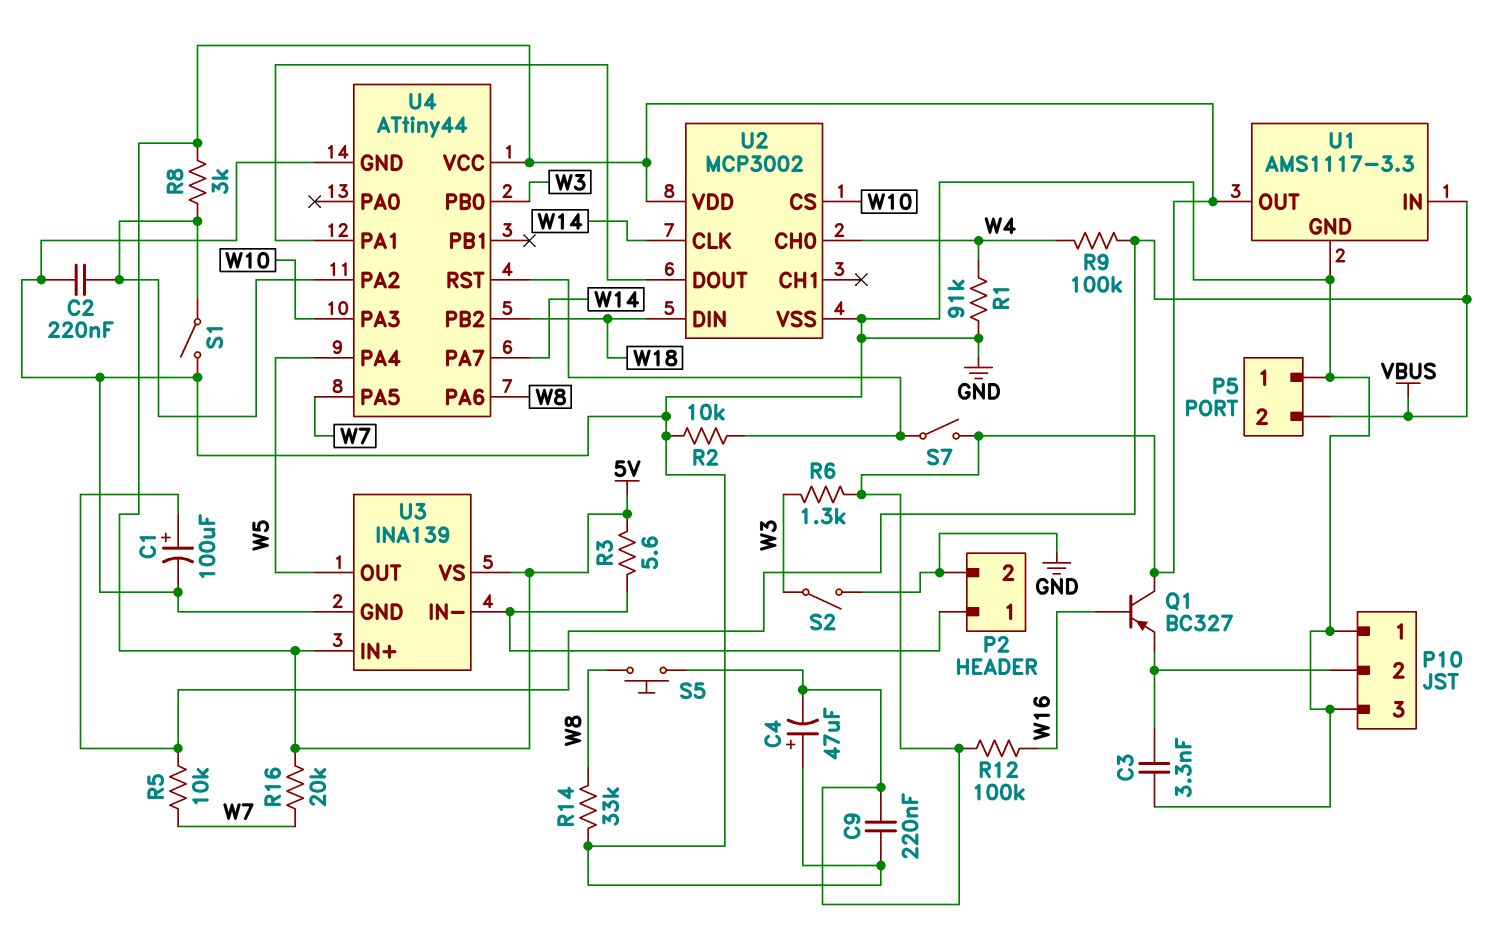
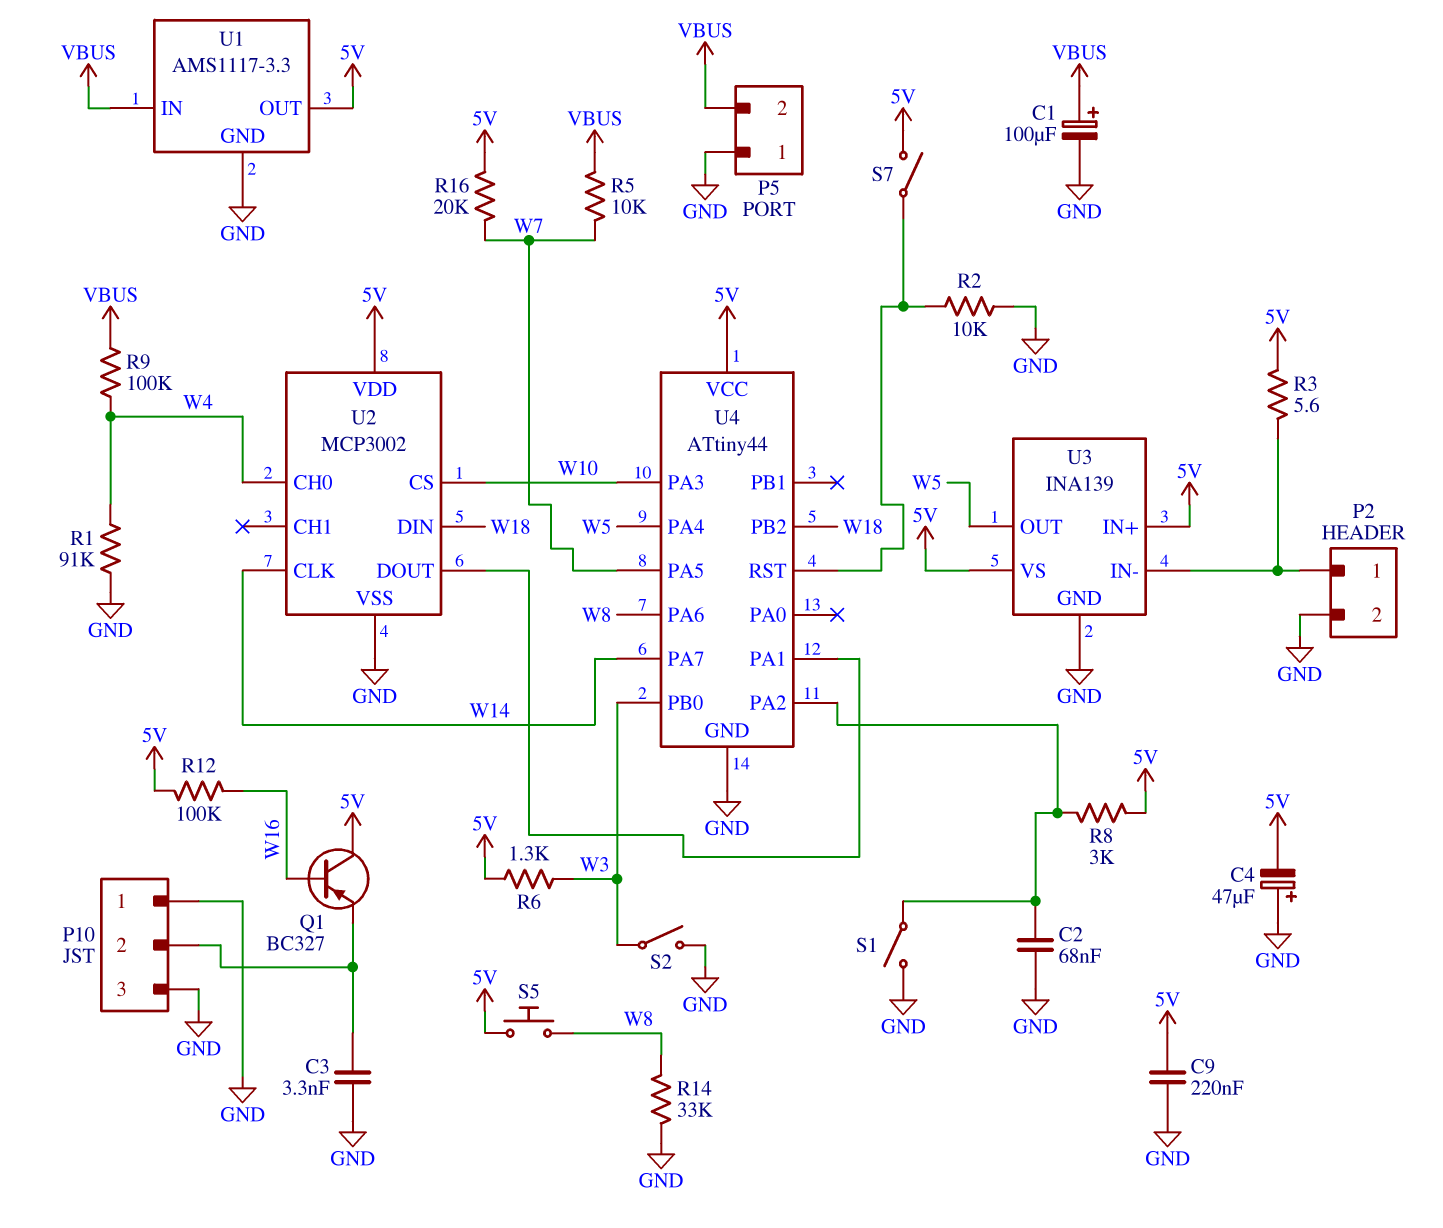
C2: 220nF (GND, U4/PA2) -> 68nF (GND, U4/PA2)

